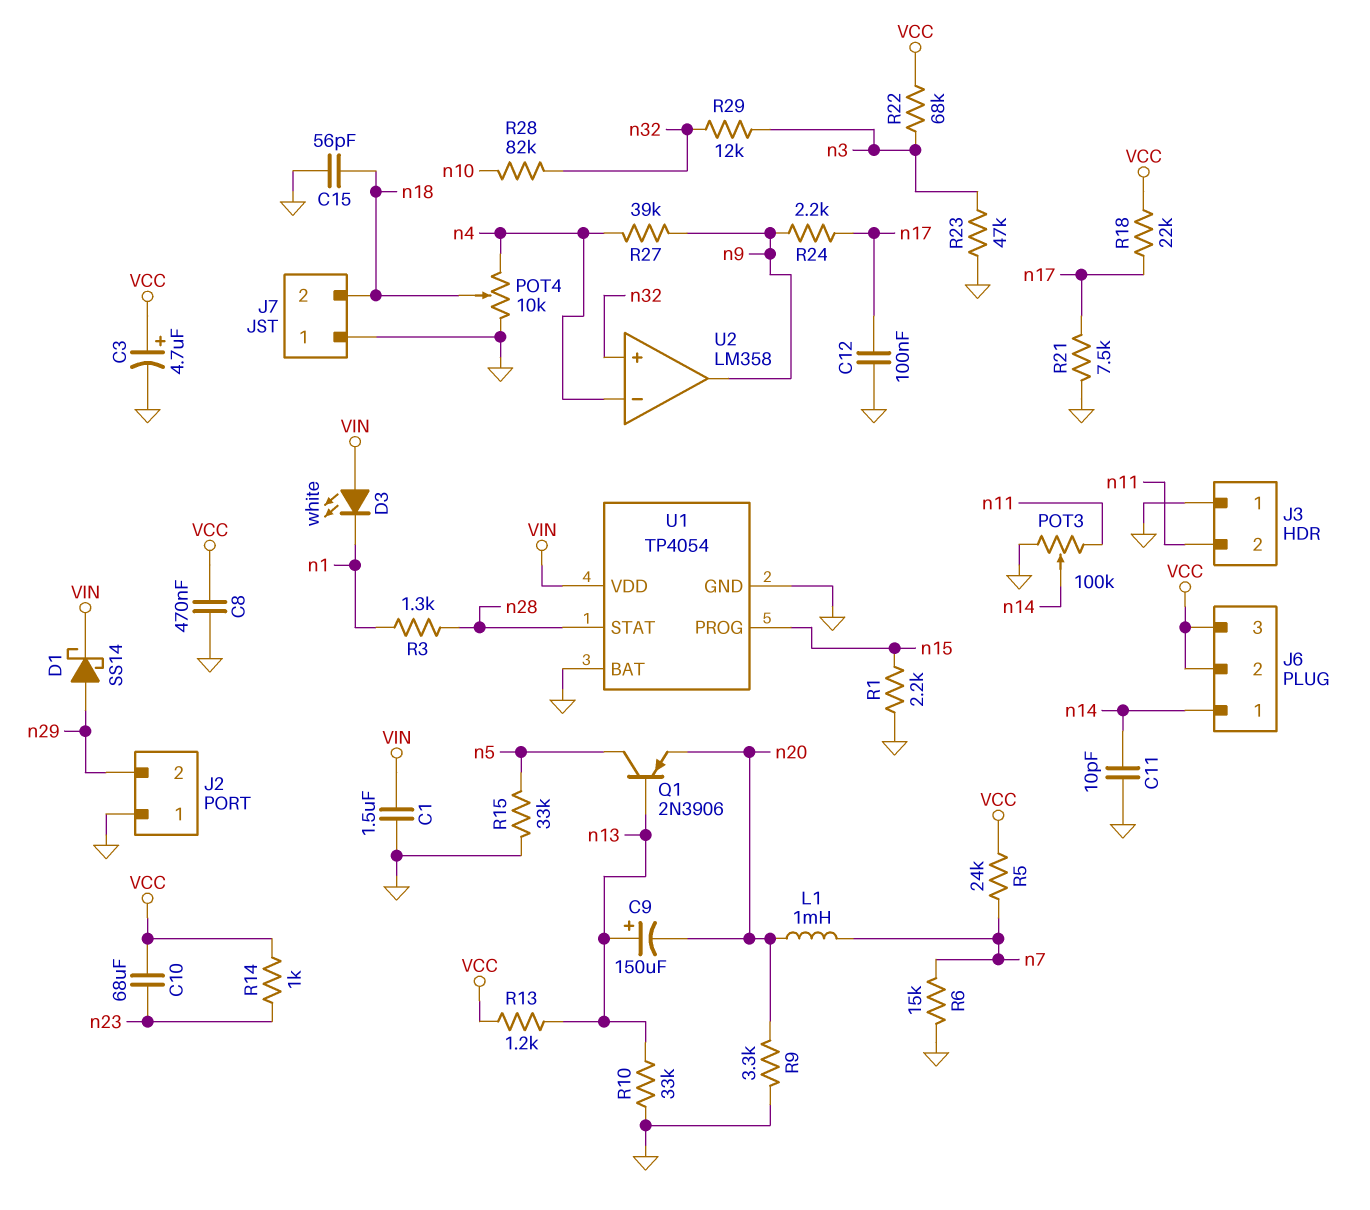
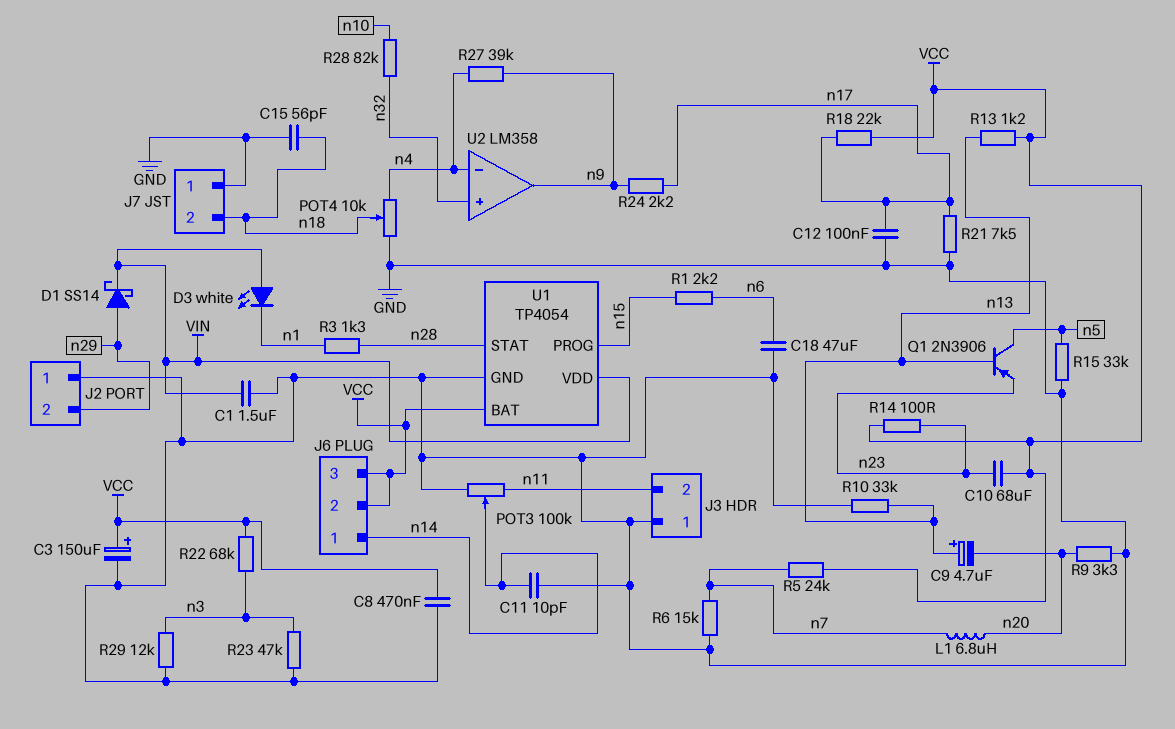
C3: 4.7uF (plus VCC, minus GND) -> 150uF (plus VCC, minus GND)
C9: 150uF (plus n13, minus n20) -> 4.7uF (plus n13, minus n20)
C18: none -> 47uF (GND, n6)
L1: 1mH (n7, n20) -> 6.8uH (n7, n20)
Q1: PNP 2N3906 (B n13, C n5, E n20) -> PNP 2N3906 (B n13, C n5, E n23)
R1: 2.2k (GND, n15) -> 2.2k (n6, n15)
R14: 1k (VCC, n23) -> 100 (VCC, n23)
R29: 12k (n3, n32) -> 12k (GND, n3)
U1 pin BAT: GND -> VCC

